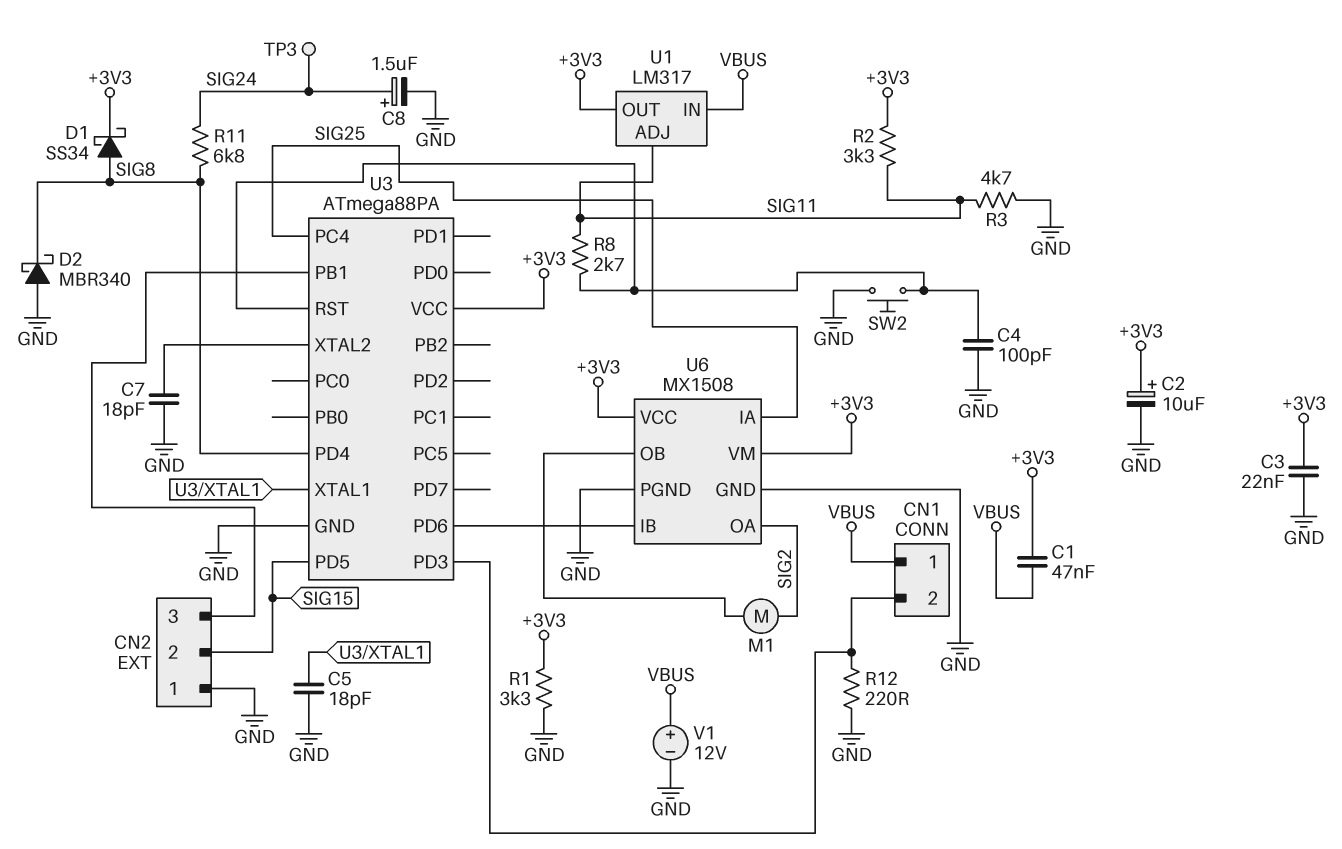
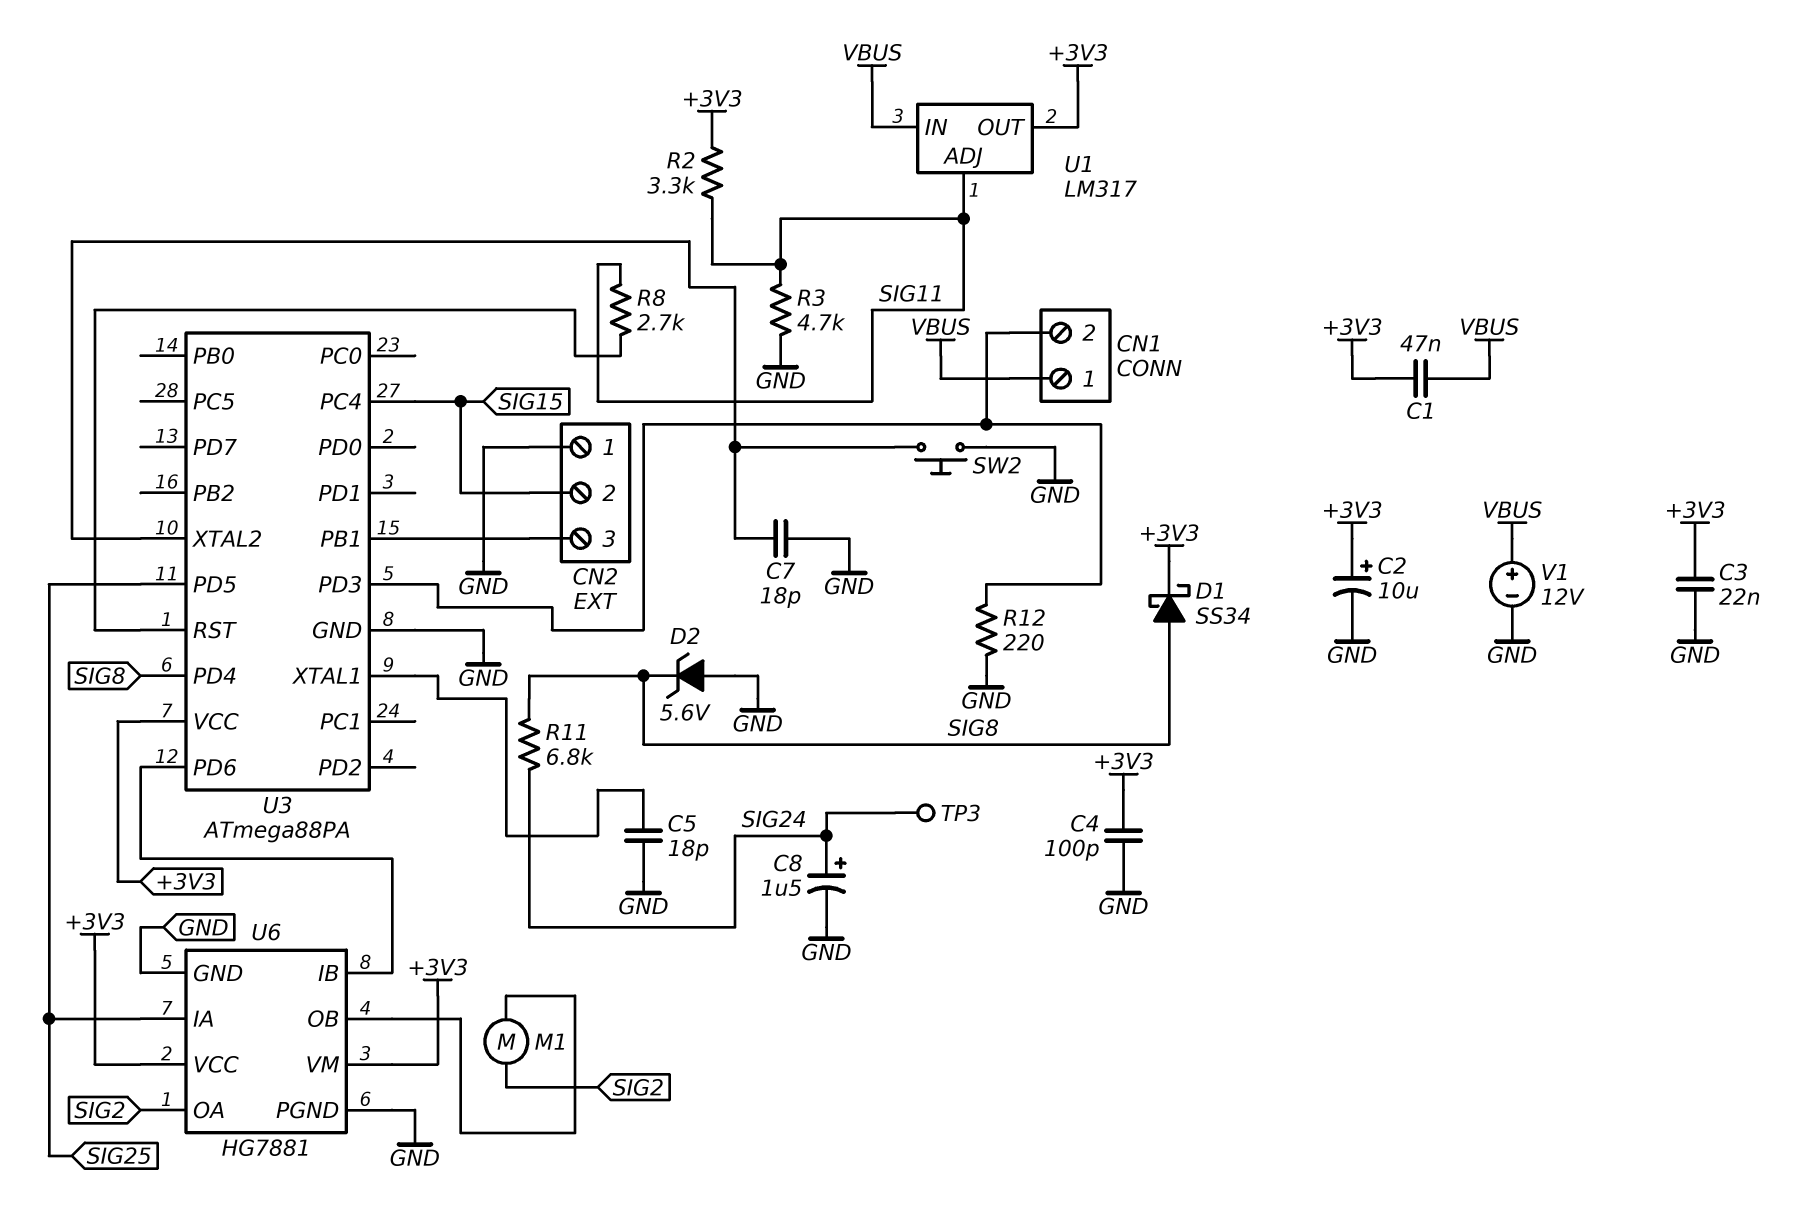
C4: 100pF (GND, U3/RST) -> 100pF (+3V3, GND)
D2: schottky MBR340 (A GND, K SIG8) -> zener 5.6V (A GND, K SIG8)
R1: 3.3k (+3V3, GND) -> none
SW2: button (GND, U3/RST) -> button (GND, U3/XTAL2)
U3 pin PC4: SIG25 -> SIG15
U3 pin PD5: SIG15 -> SIG25
U6: MX1508 -> HG7881

